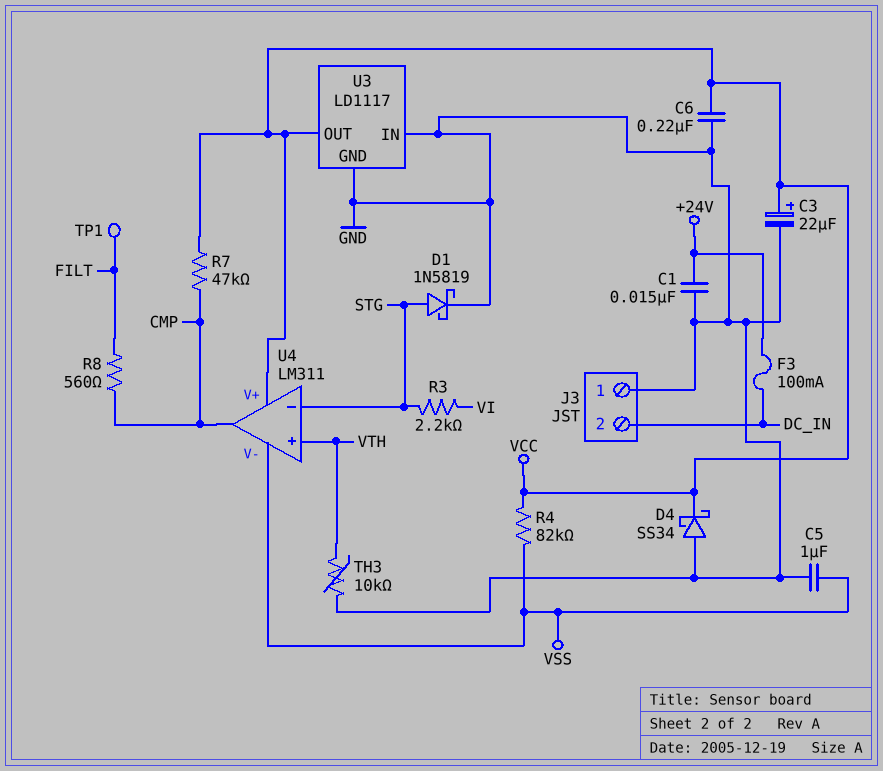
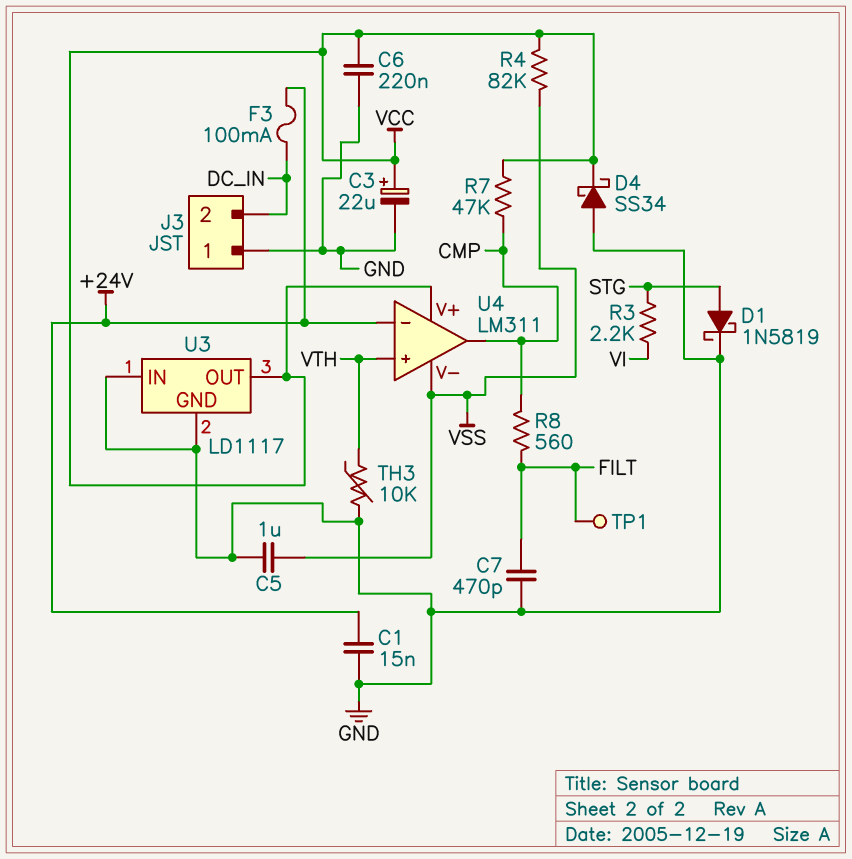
C7: none -> 470pF (FILT, GND)
U4 pin in-: STG -> +24V

